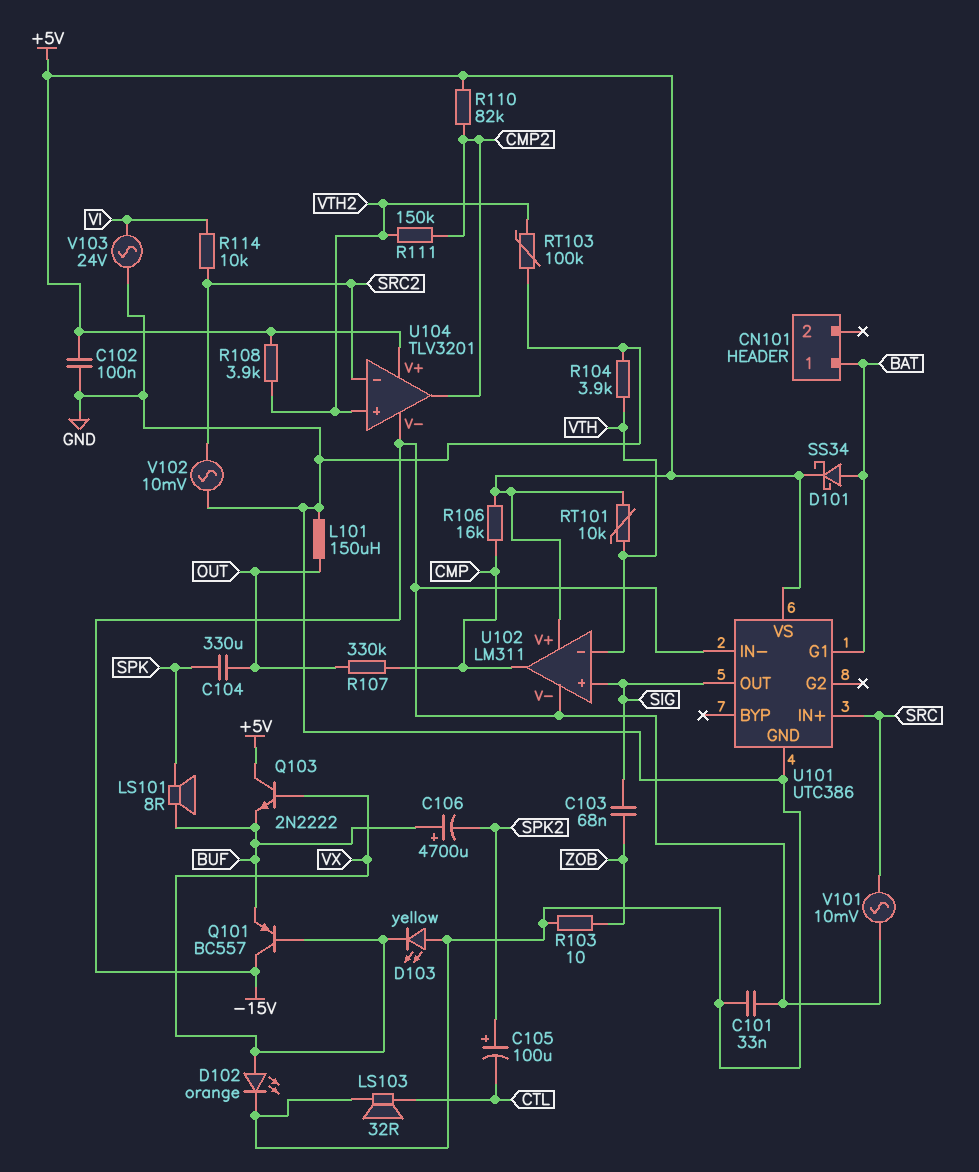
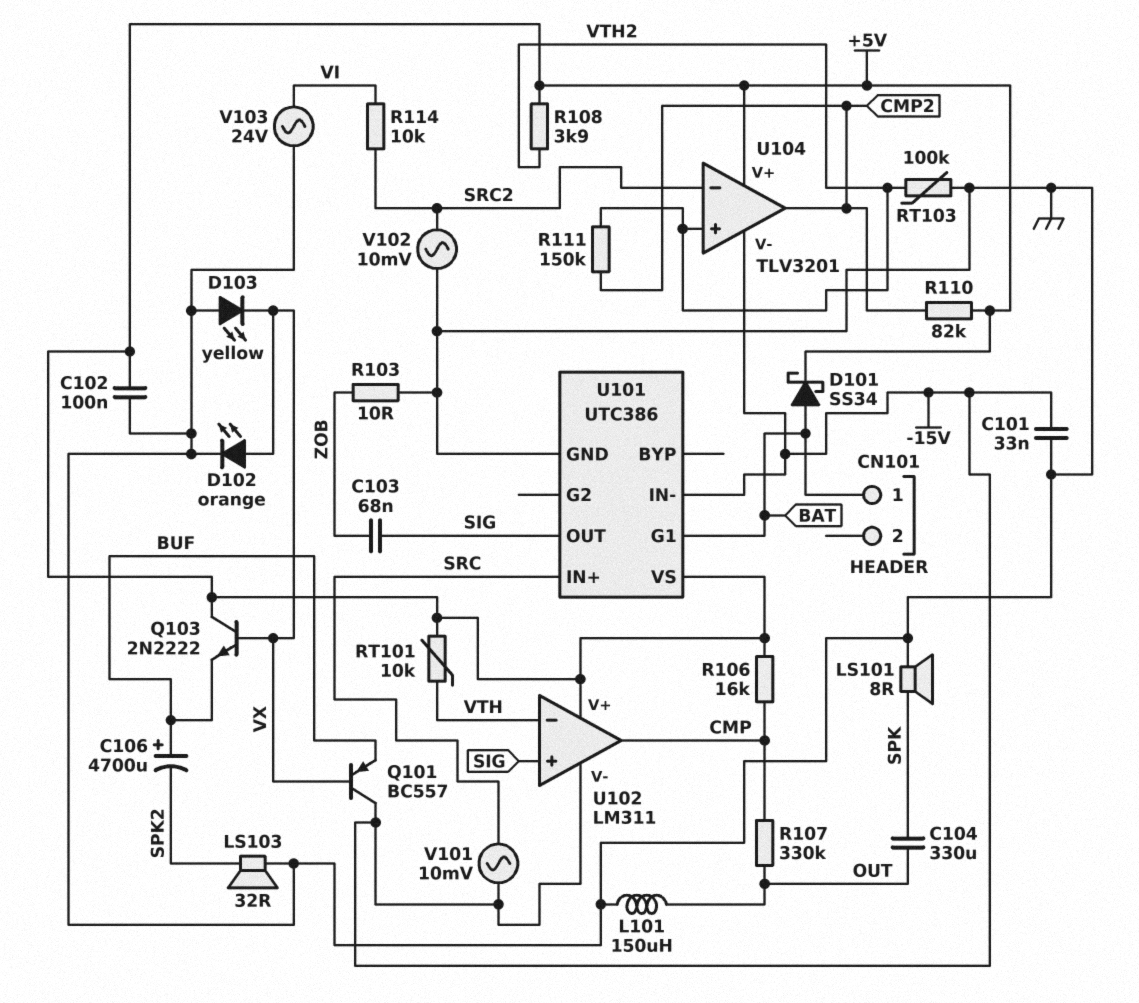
C105: 100uF (plus SPK2, minus CTL) -> none
LS101: speaker 8R (BUF, SPK) -> speaker 8R (GND, SPK)
LS103: speaker 32R (CTL, GND) -> speaker 32R (GND, SPK2)
R104: 3.9k (GND, VTH) -> none

